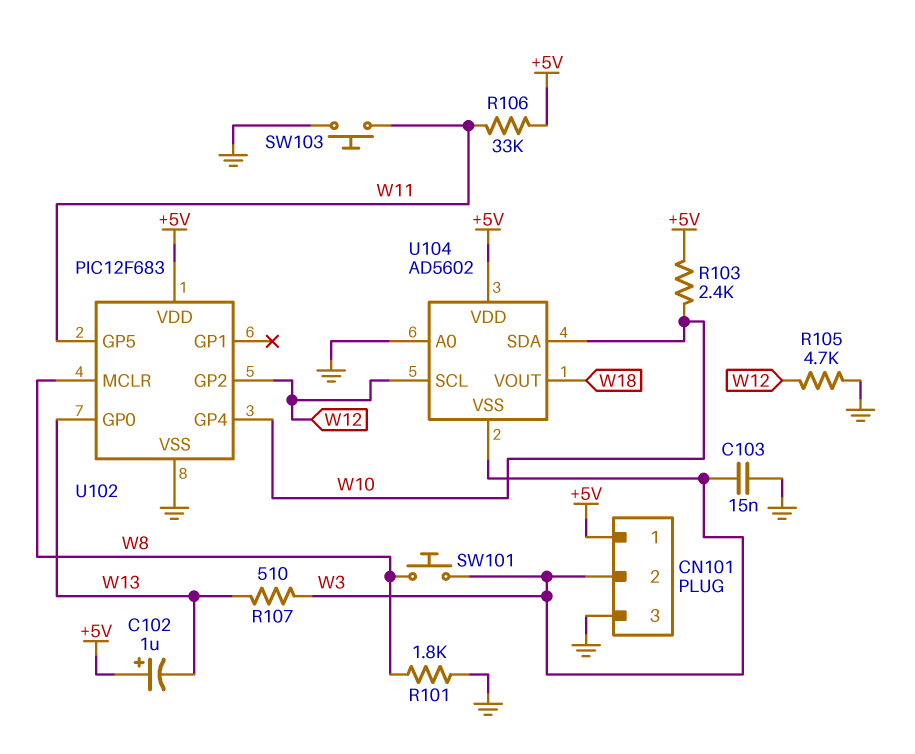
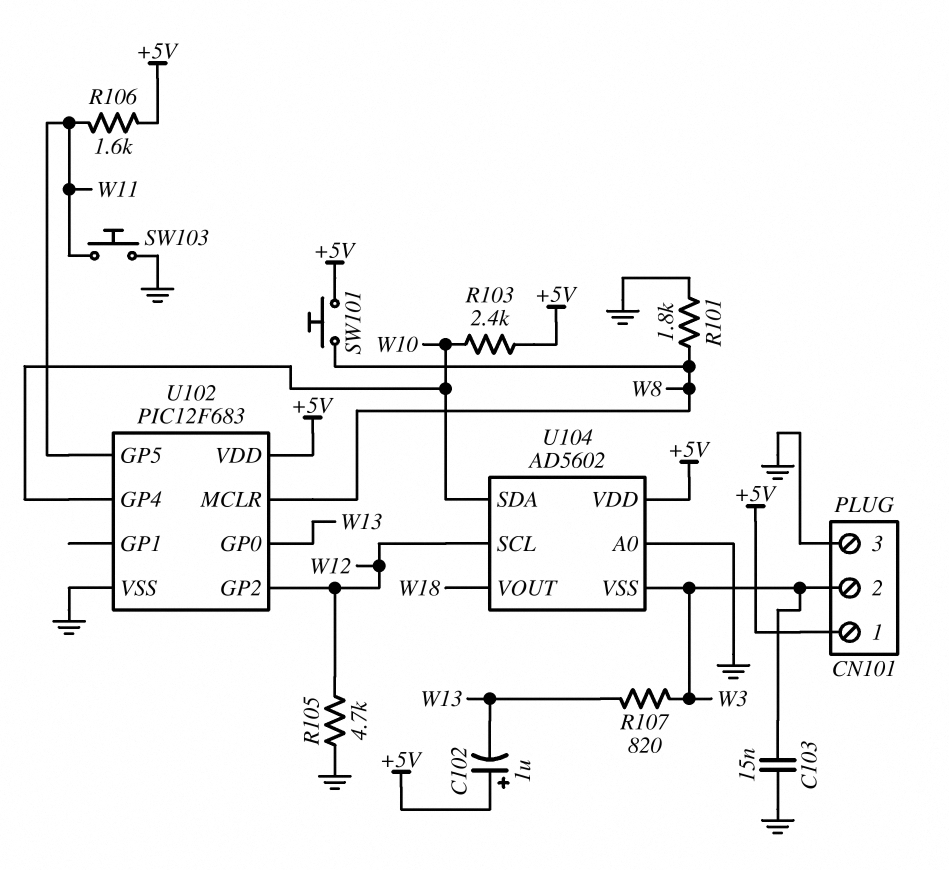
R106: 33k (+5V, W11) -> 1.6k (+5V, W11)
R107: 510 (W3, W13) -> 820 (W3, W13)
SW101: button (W3, W8) -> button (+5V, W8)

